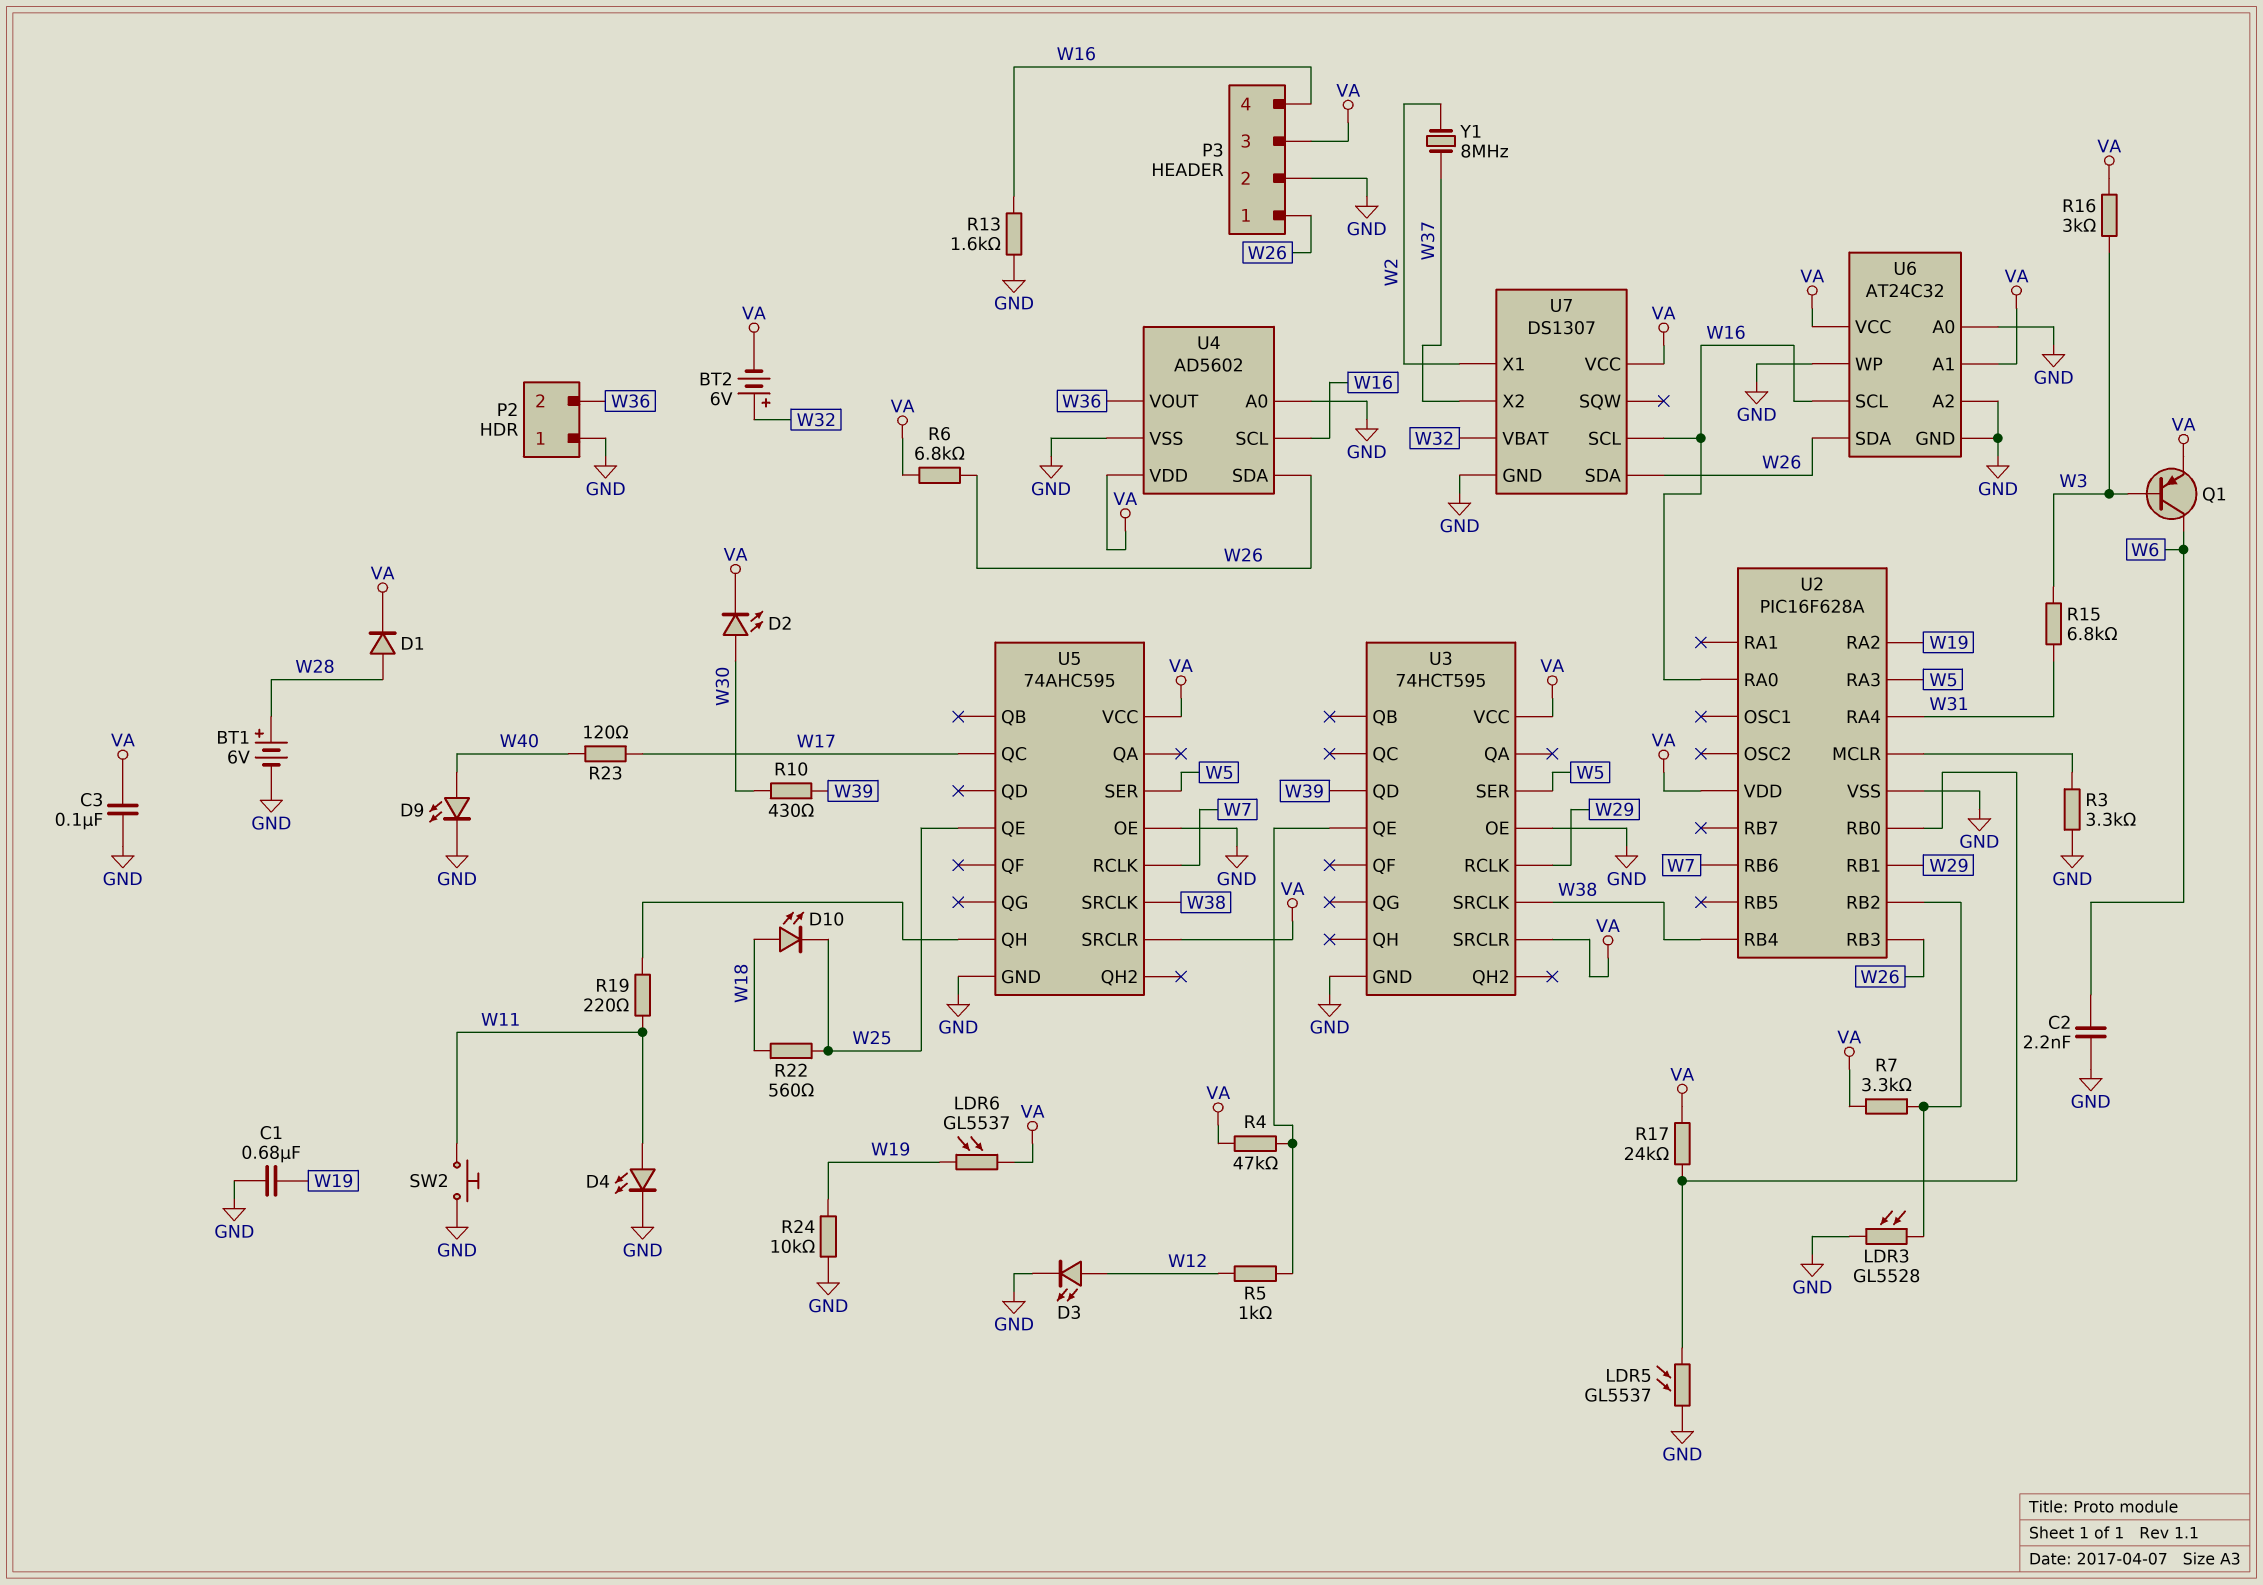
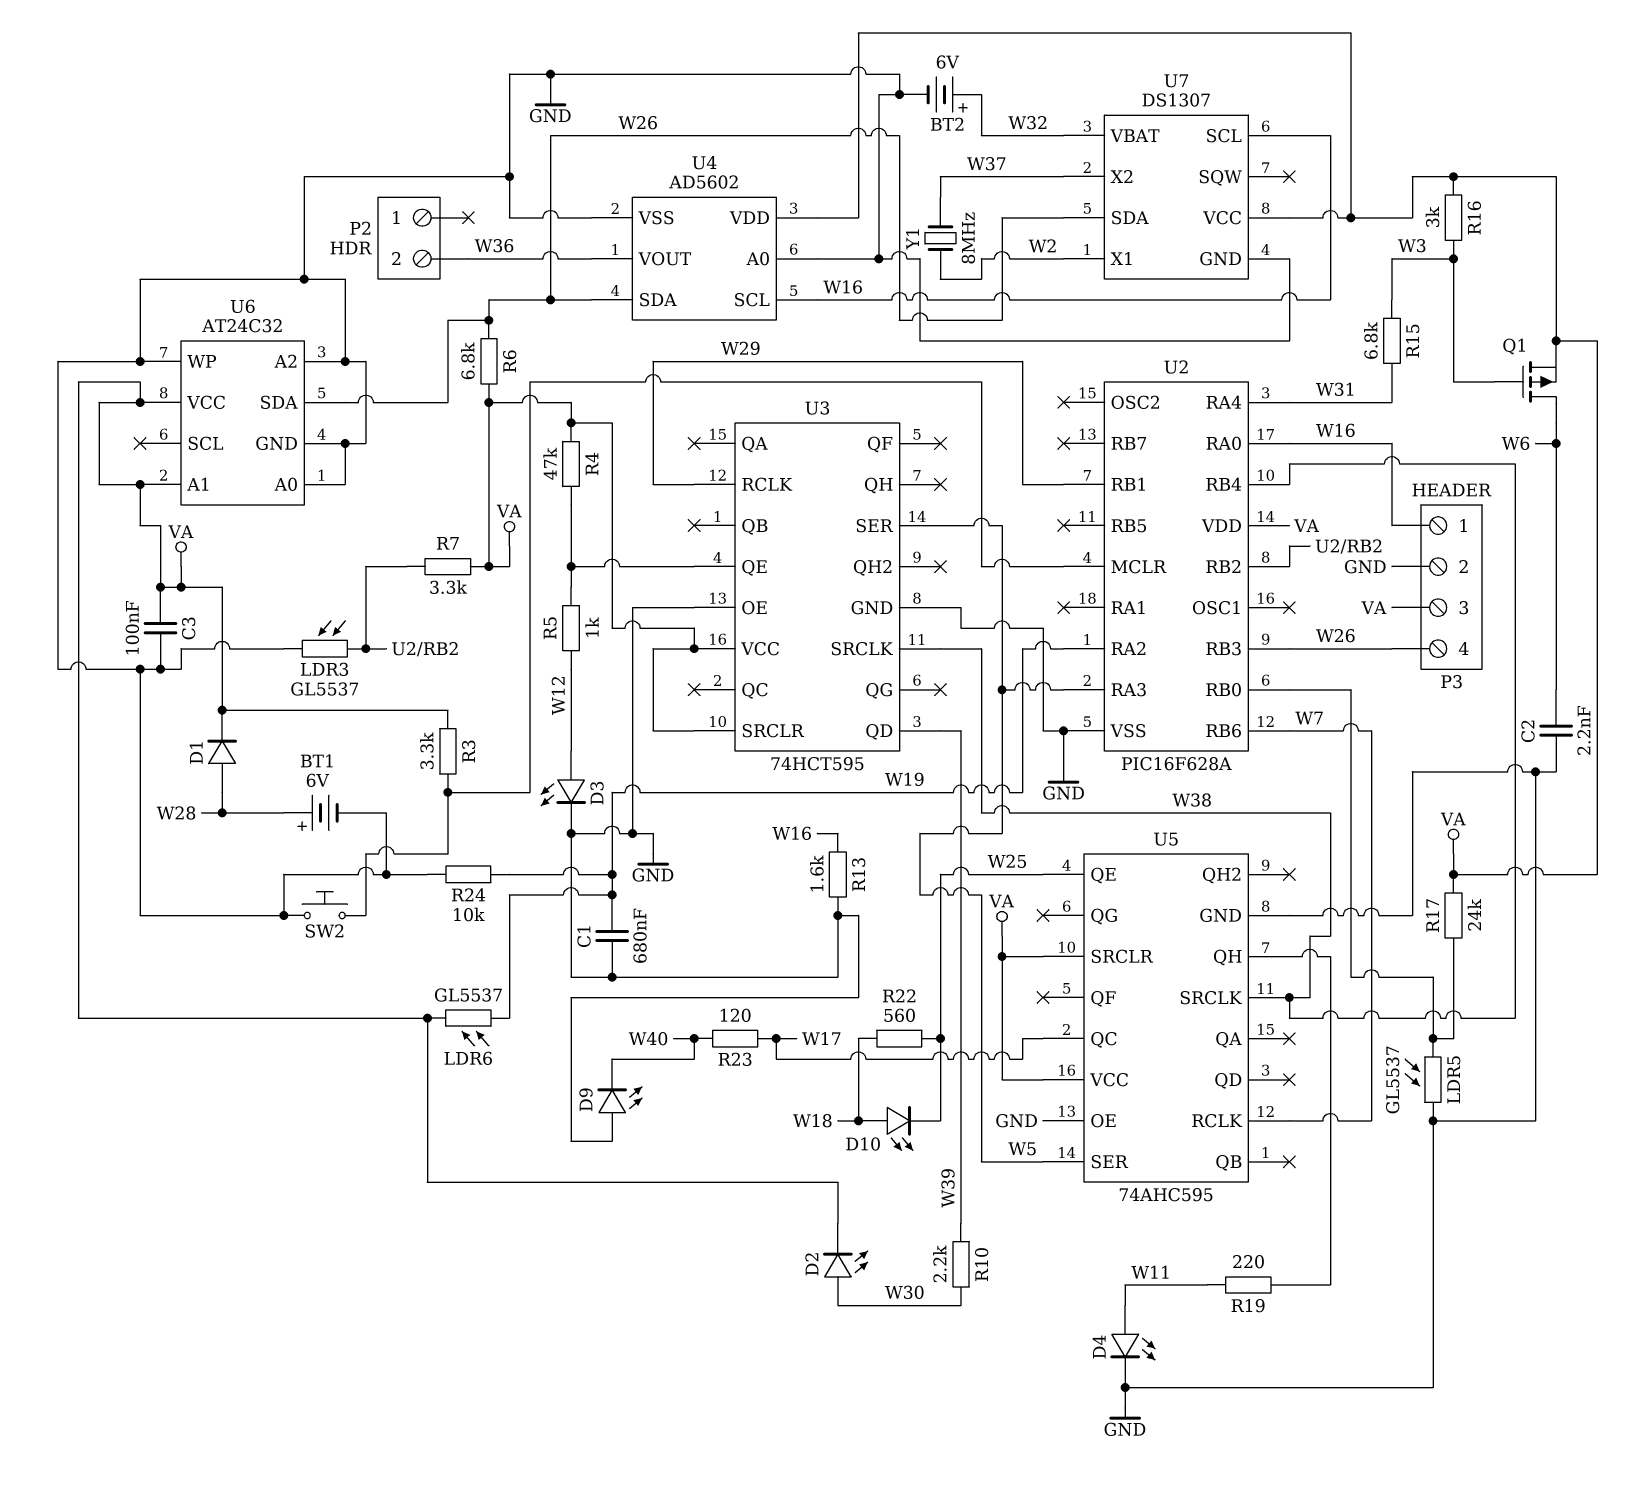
BT2: 6V (plus W32, minus VA) -> 6V (plus W32, minus GND)
D9: LED (A W40, K GND) -> LED (A GND, K W40)
LDR3: GL5528 (GND, U2/RB2) -> GL5537 (GND, U2/RB2)
P2 pin 1: GND -> none
P3 pin 1: W26 -> W16
P3 pin 4: W16 -> W26
Q1: PNP (B W3, C W6, E VA) -> PMOS (G W3, D W6, S VA)
R3: 3.3k (GND, U2/MCLR) -> 3.3k (U2/MCLR, VA)
R10: 430 (W30, W39) -> 2.2k (W30, W39)
SW2: button (GND, W11) -> button (GND, U2/MCLR)
U6 pin SCL: W16 -> none

